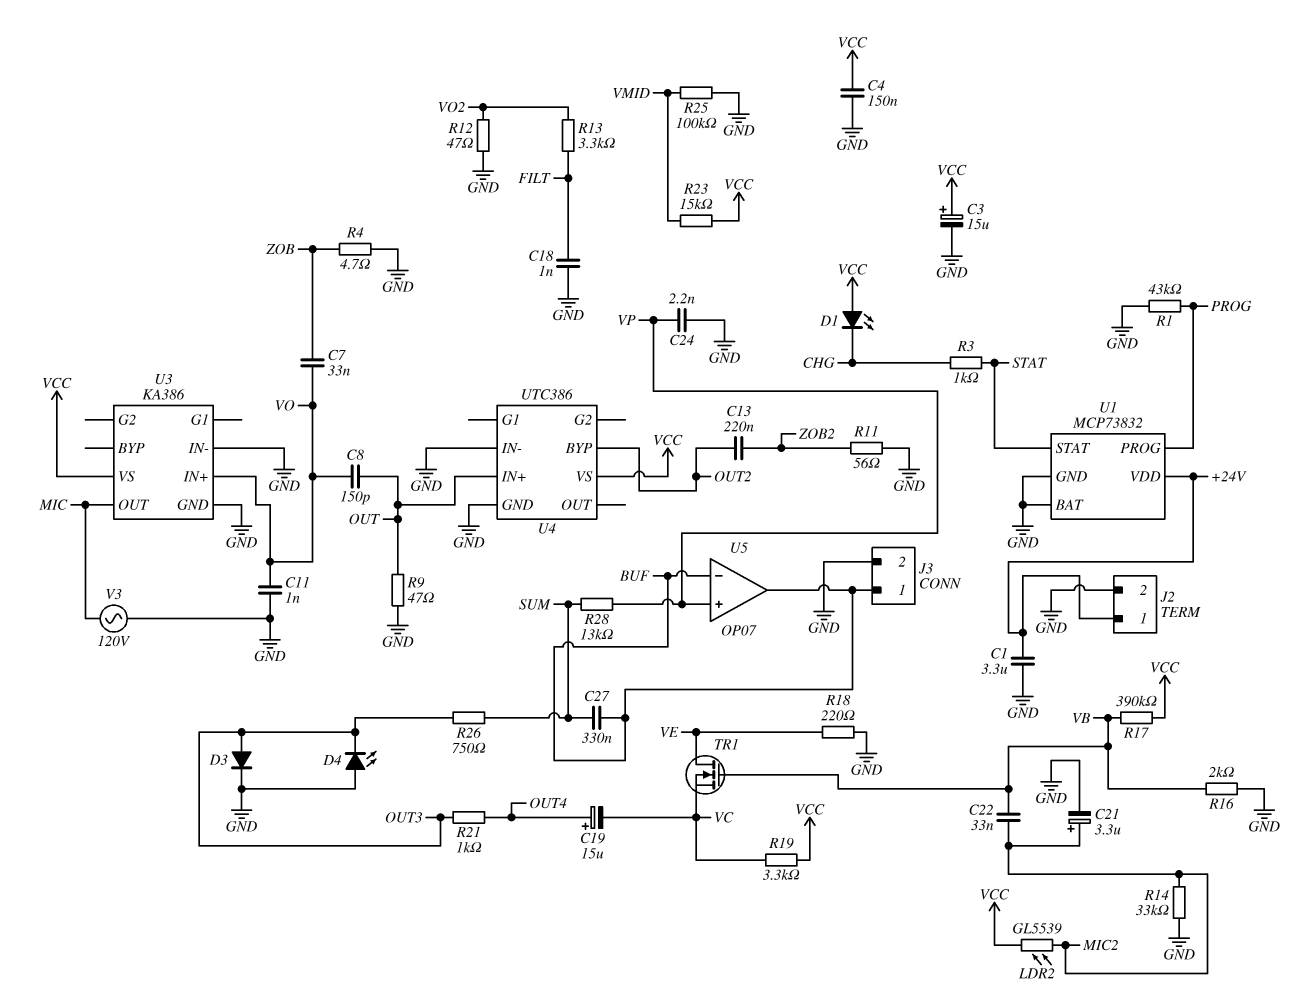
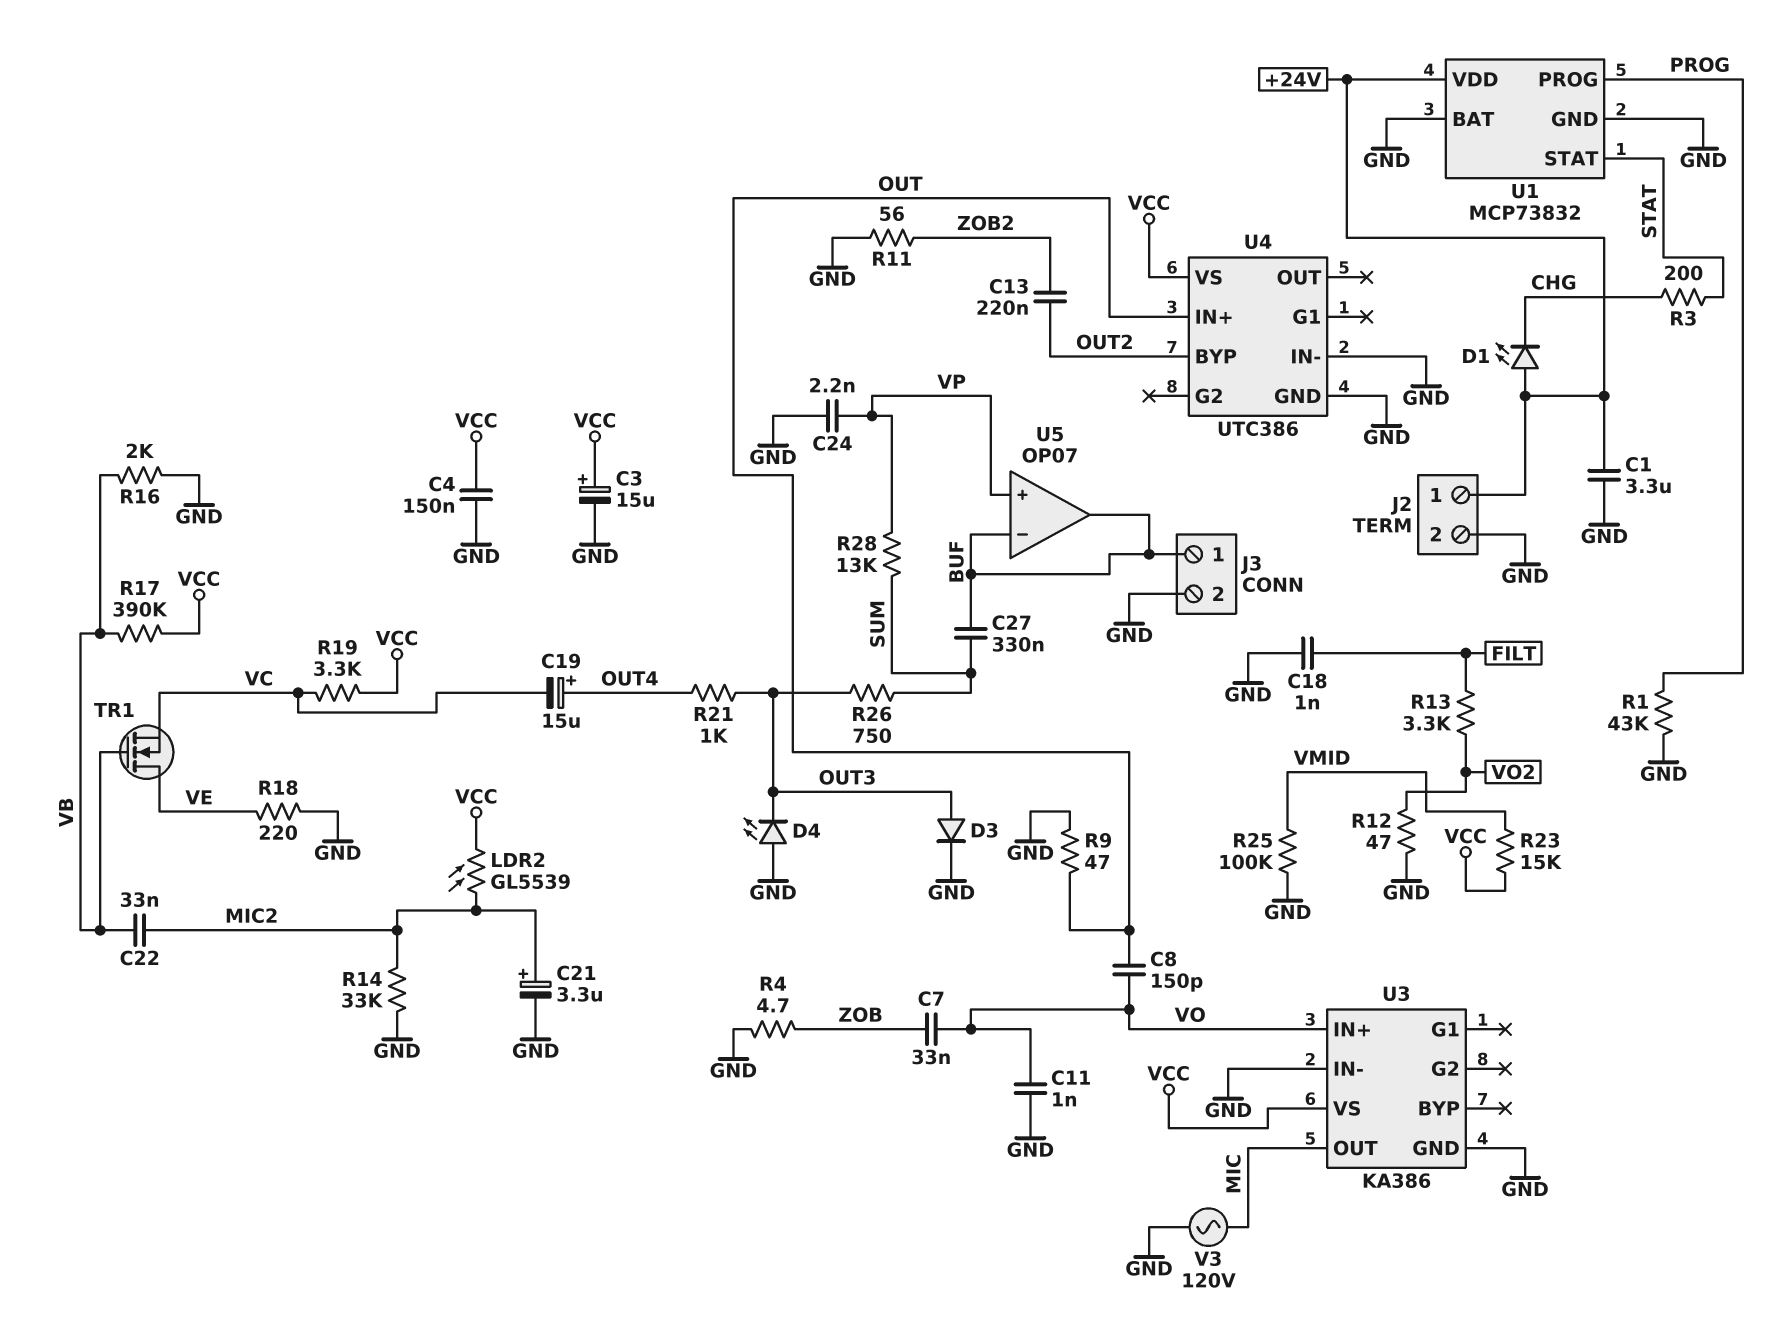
D1: LED (A VCC, K CHG) -> LED (A +24V, K CHG)
R3: 1k (CHG, STAT) -> 200 (CHG, STAT)

